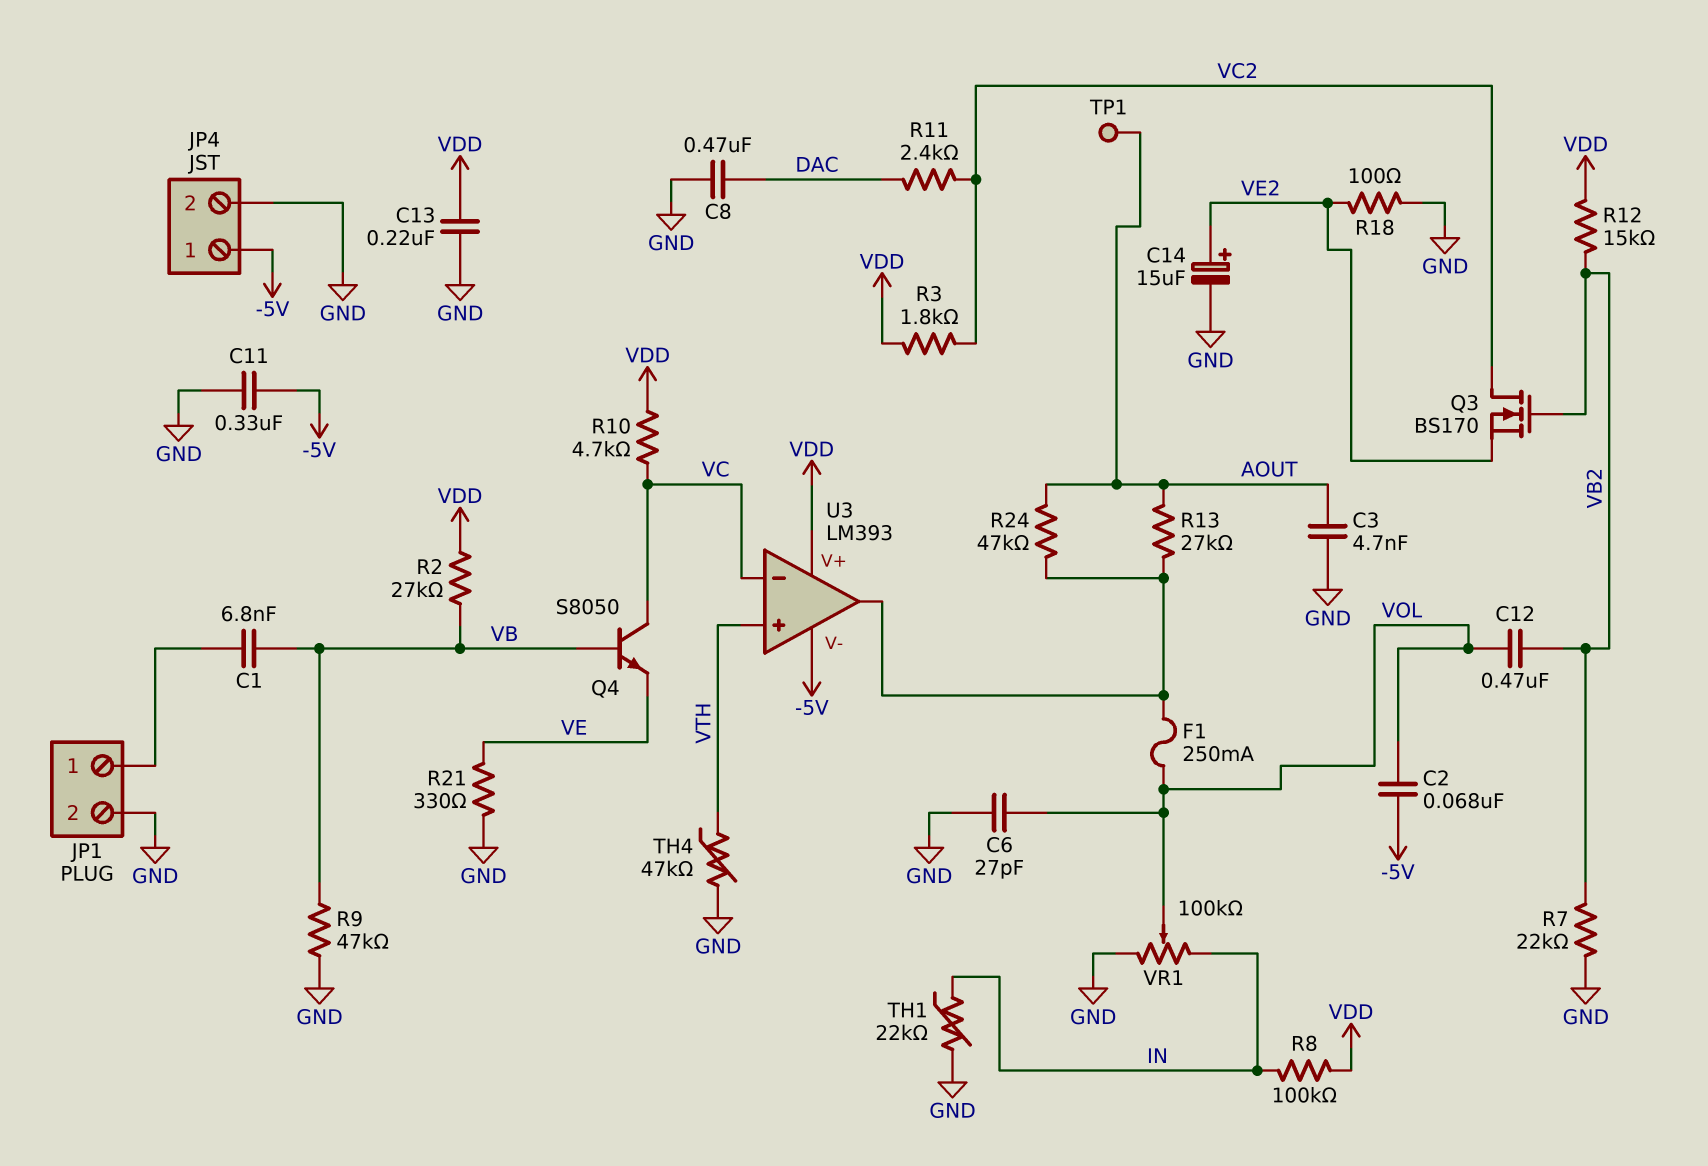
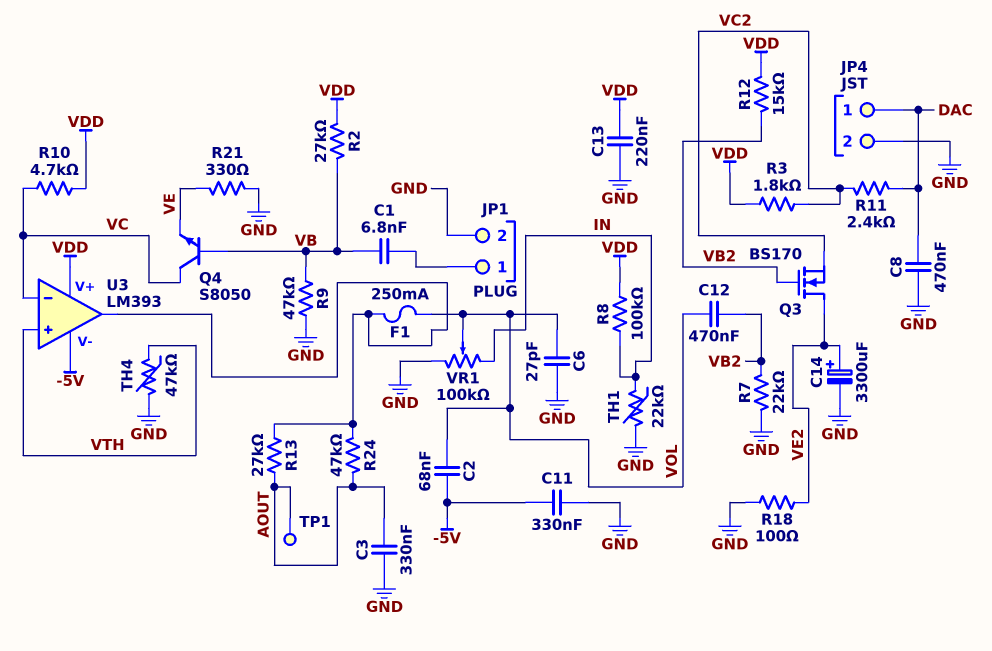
C3: 4.7nF (AOUT, GND) -> 330nF (AOUT, GND)
C14: 15uF (plus VE2, minus GND) -> 3300uF (plus VE2, minus GND)
JP4 pin 1: -5V -> DAC
Q3: NMOS BS170 (G VB2, D VC2, S VE2) -> NMOS BS170 (G VB2, D VE2, S VC2)

